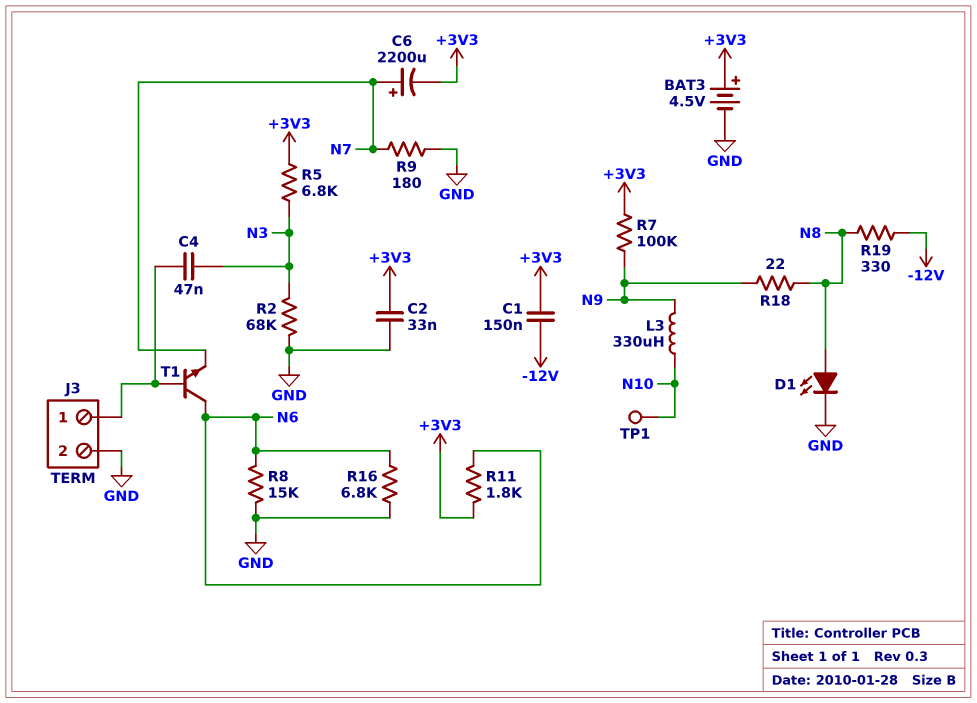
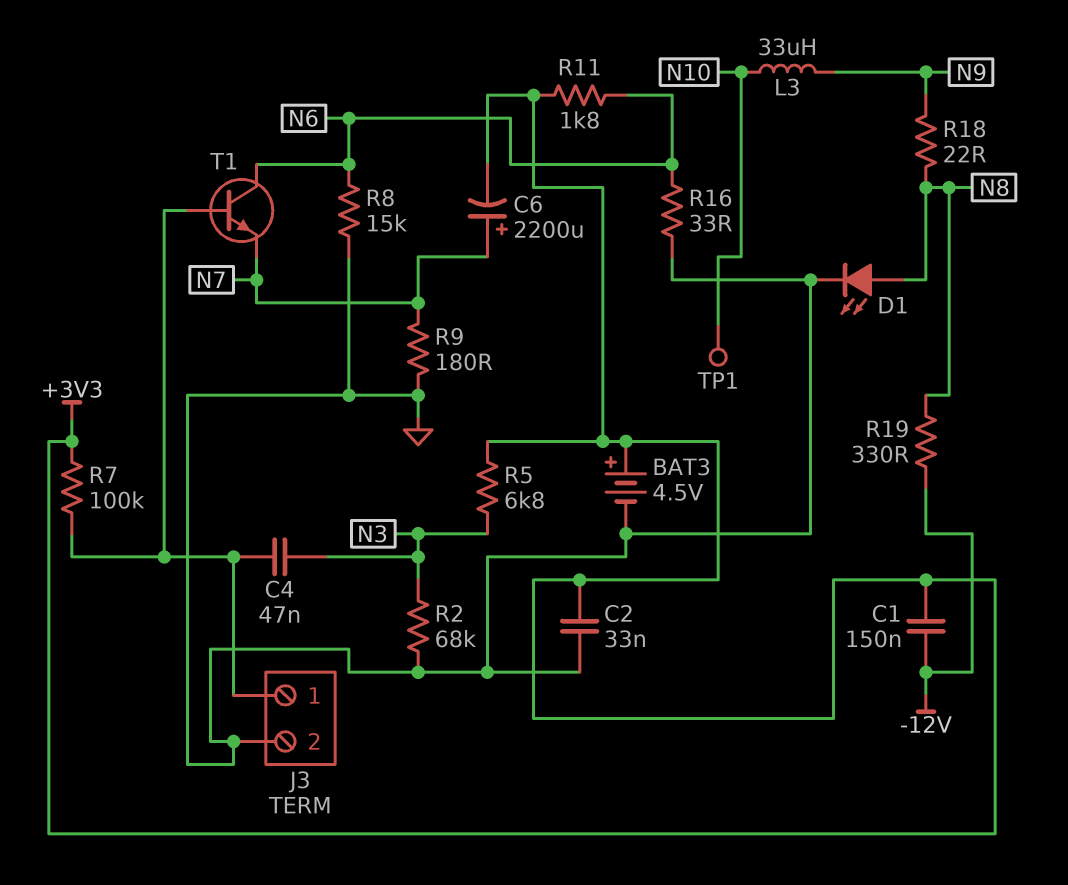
L3: 330uH (N9, N10) -> 33uH (N9, N10)
R7: 100k (+3V3, N9) -> 100k (+3V3, J3/1)
R16: 6.8k (GND, N6) -> 33 (GND, N6)

